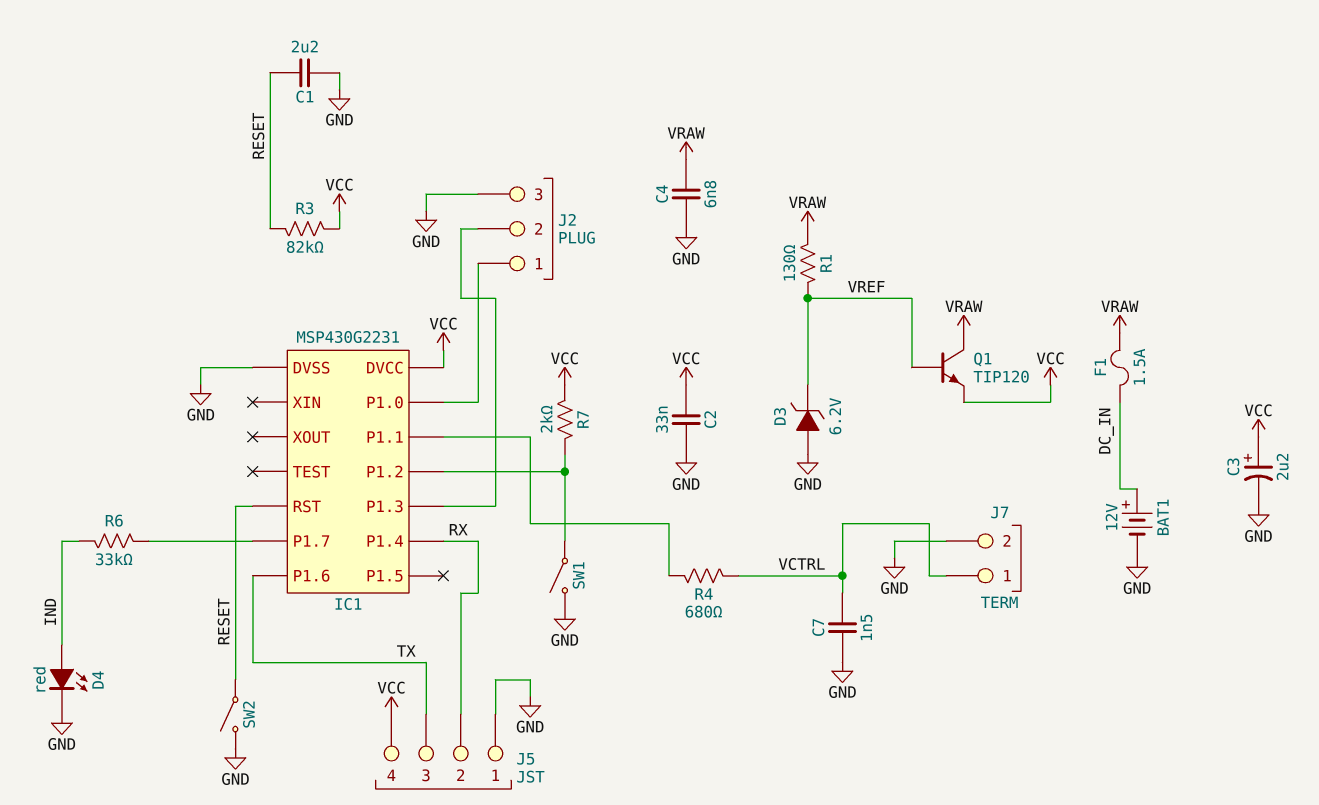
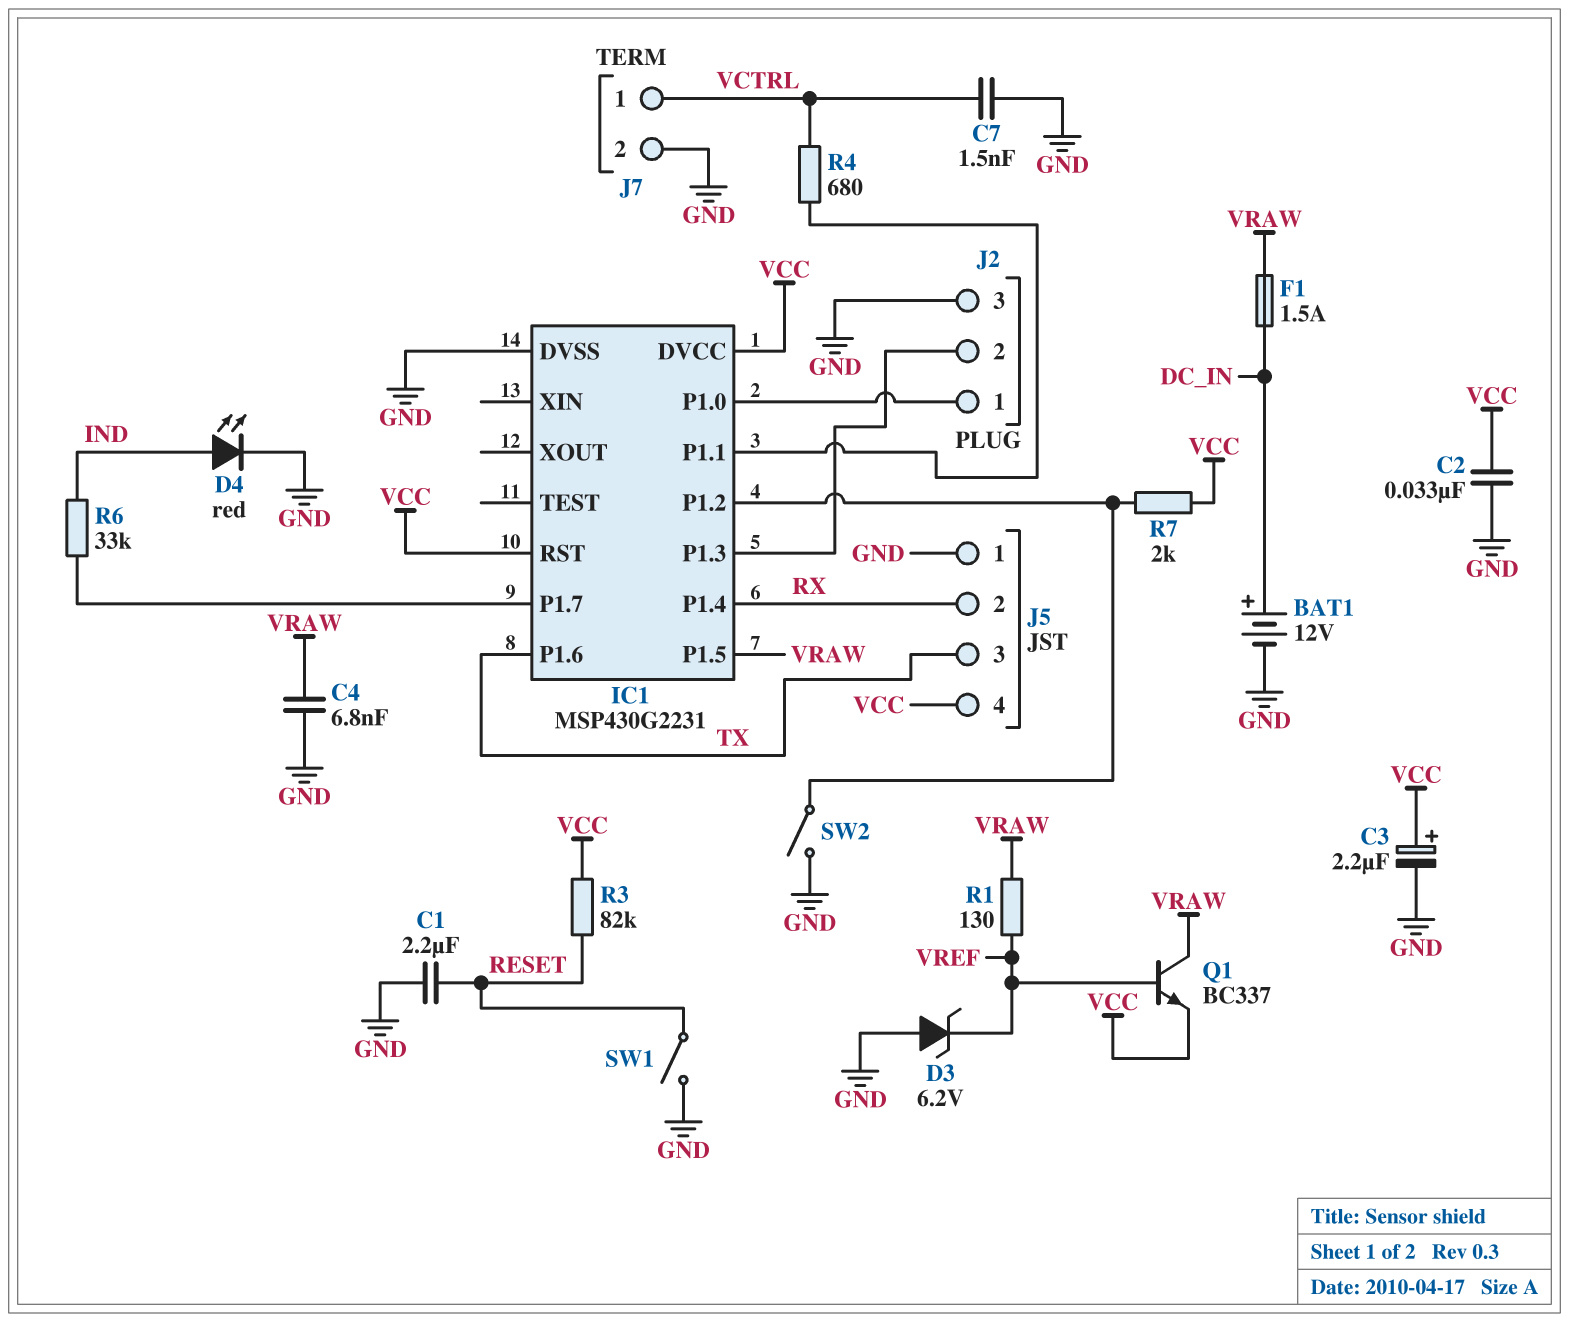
IC1 pin P1.5: none -> VRAW
IC1 pin RST: RESET -> VCC
Q1: NPN TIP120 (B VREF, C VRAW, E VCC) -> NPN BC337 (B VREF, C VRAW, E VCC)
SW1: switch (GND, IC1/P1.2) -> switch (GND, RESET)
SW2: switch (GND, RESET) -> switch (GND, IC1/P1.2)

